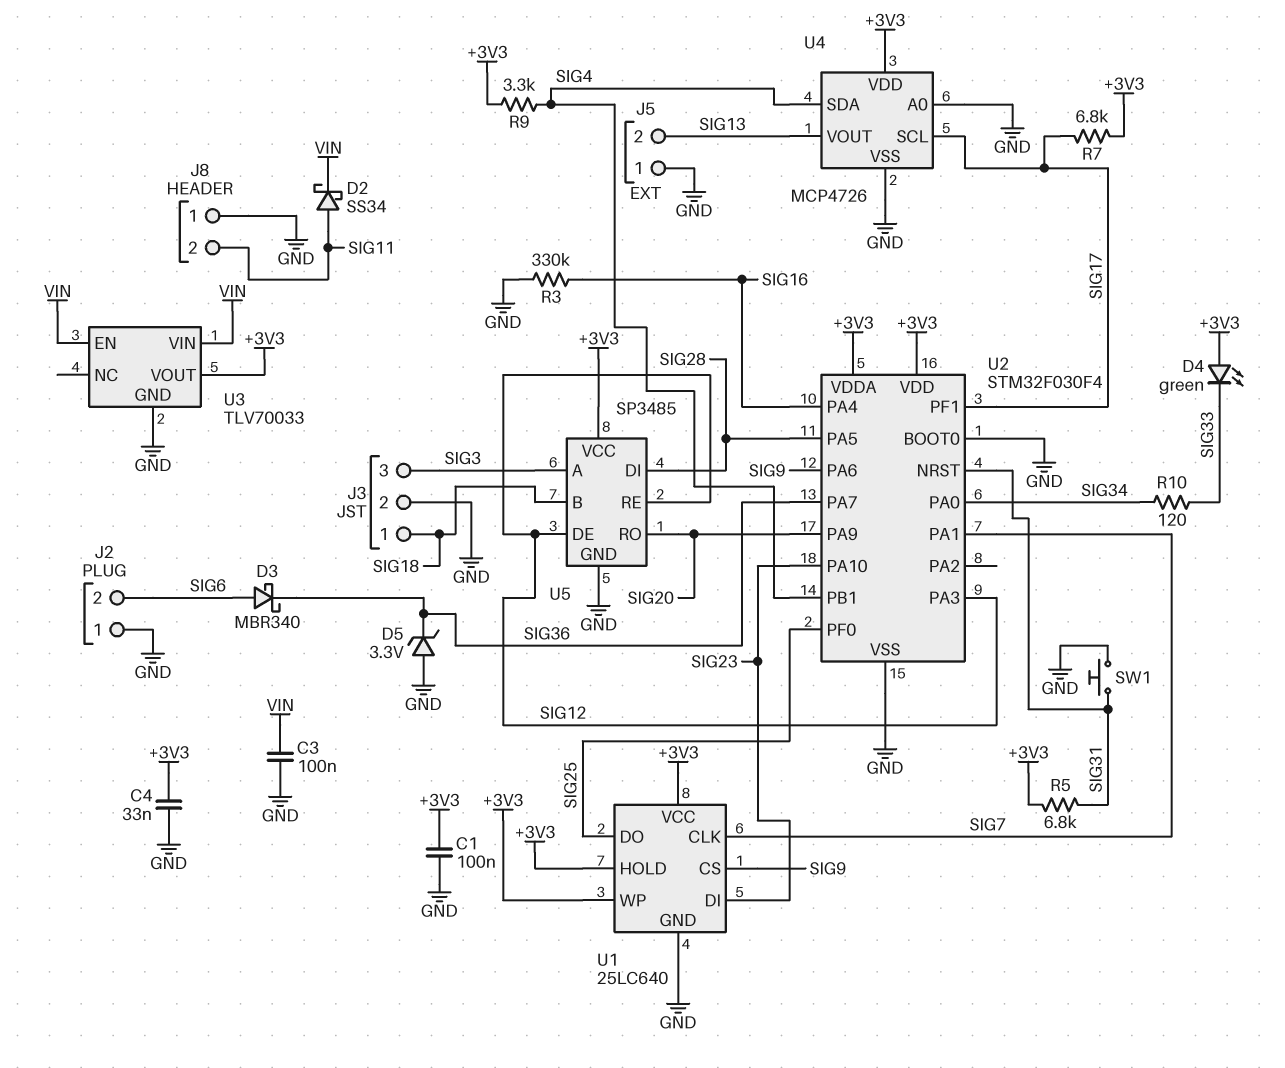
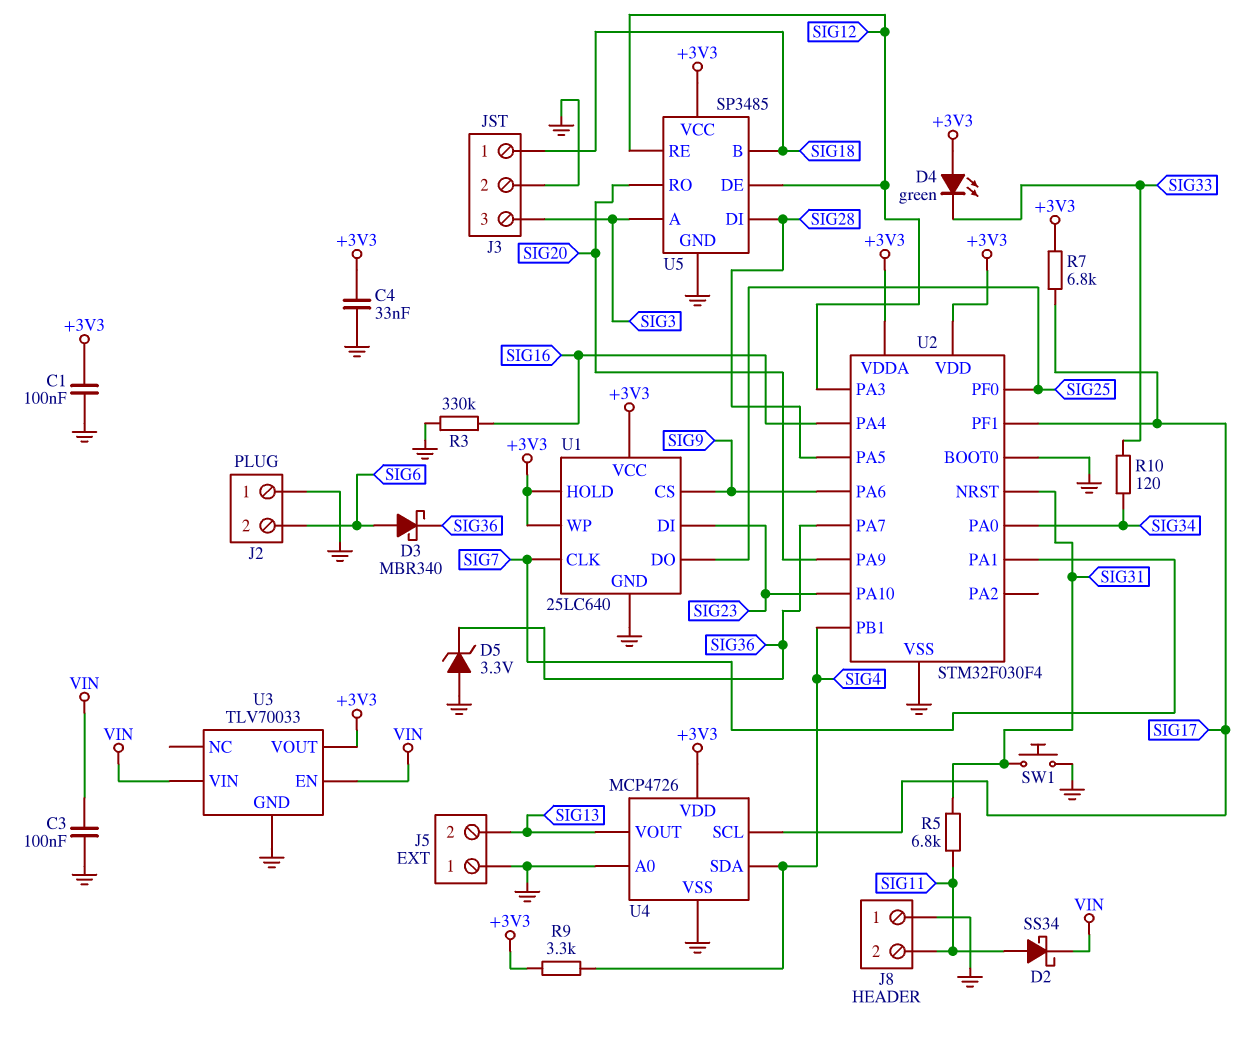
R5: 6.8k (+3V3, SIG31) -> 6.8k (SIG11, SIG31)

